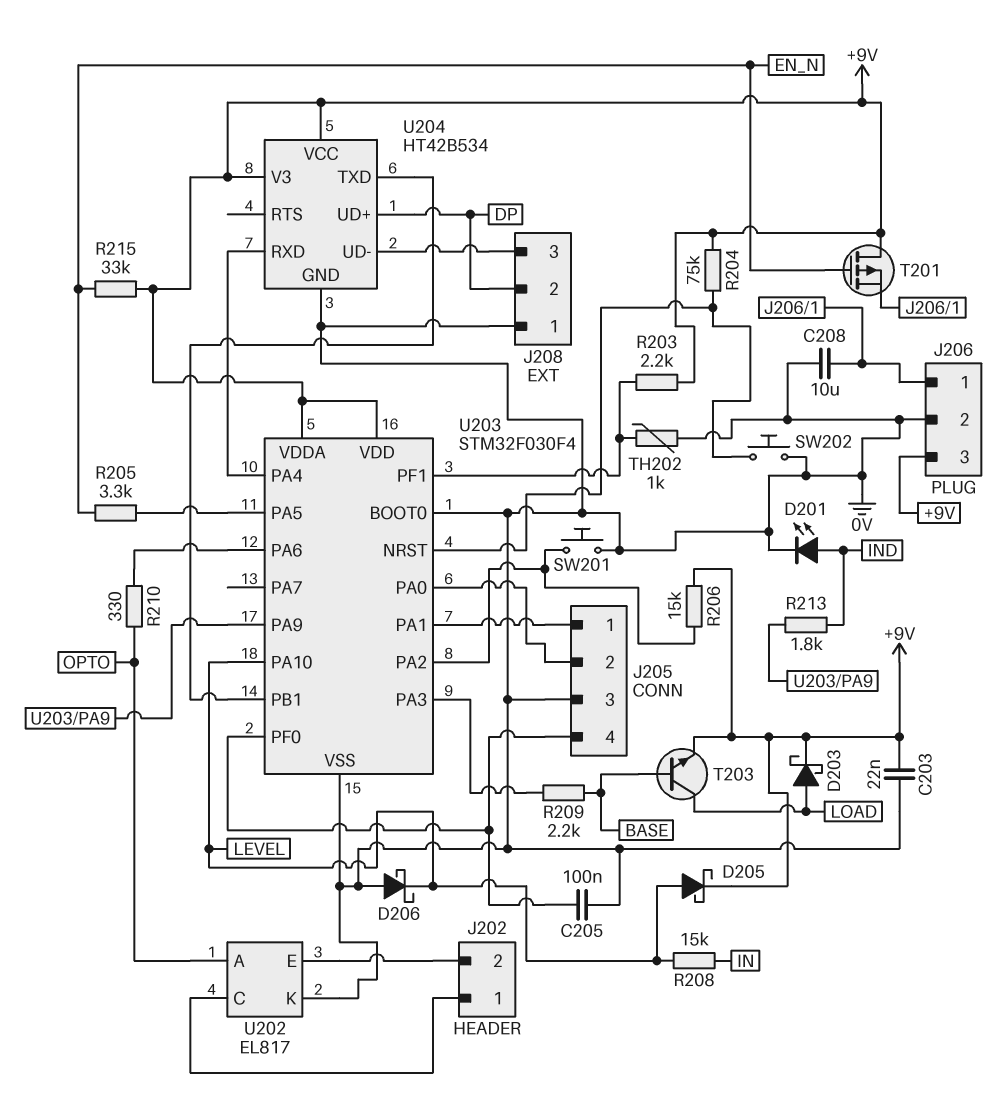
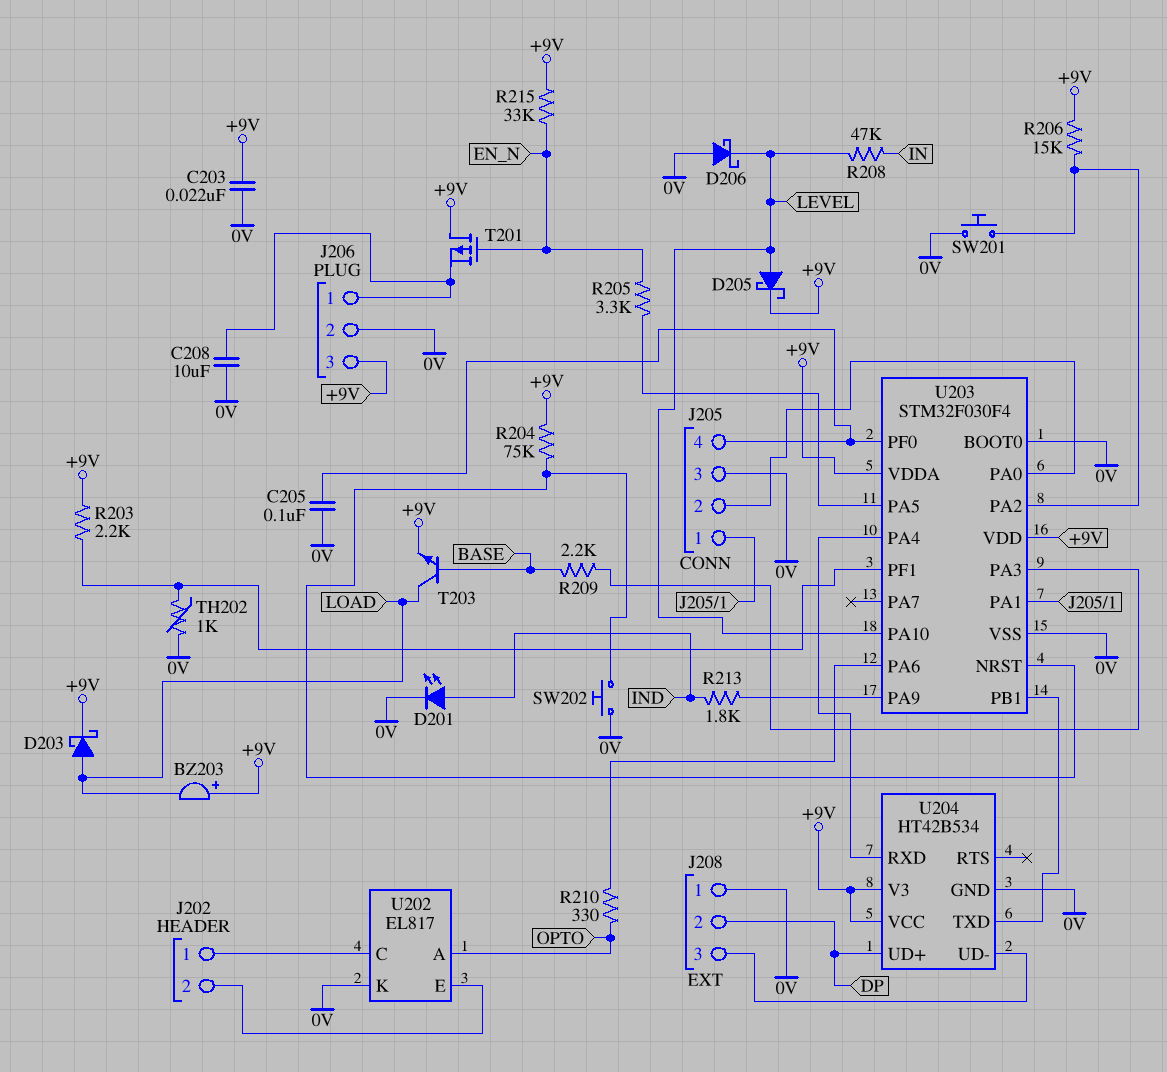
BZ203: none -> buzzer (plus +9V, minus LOAD)
R208: 15k (IN, LEVEL) -> 47k (IN, LEVEL)

